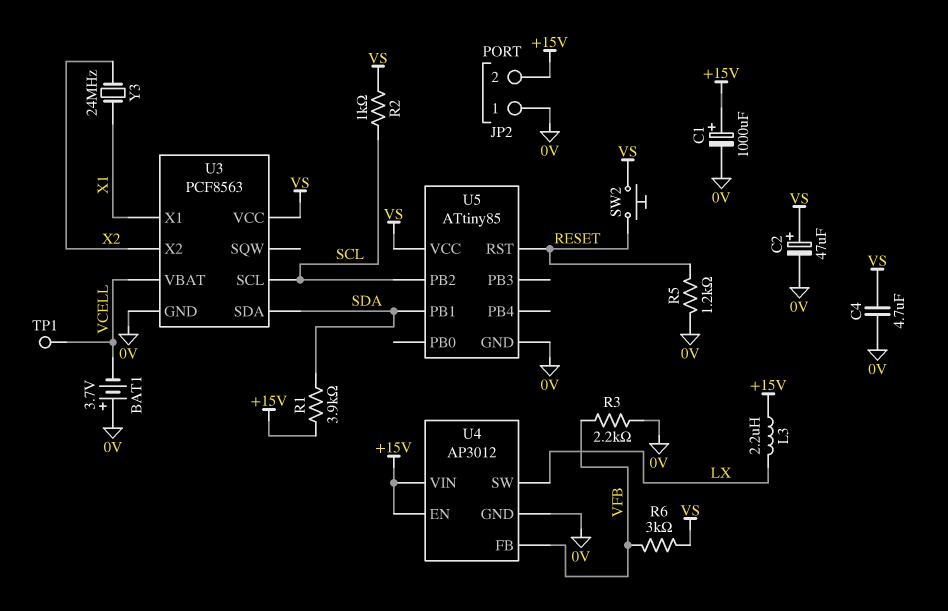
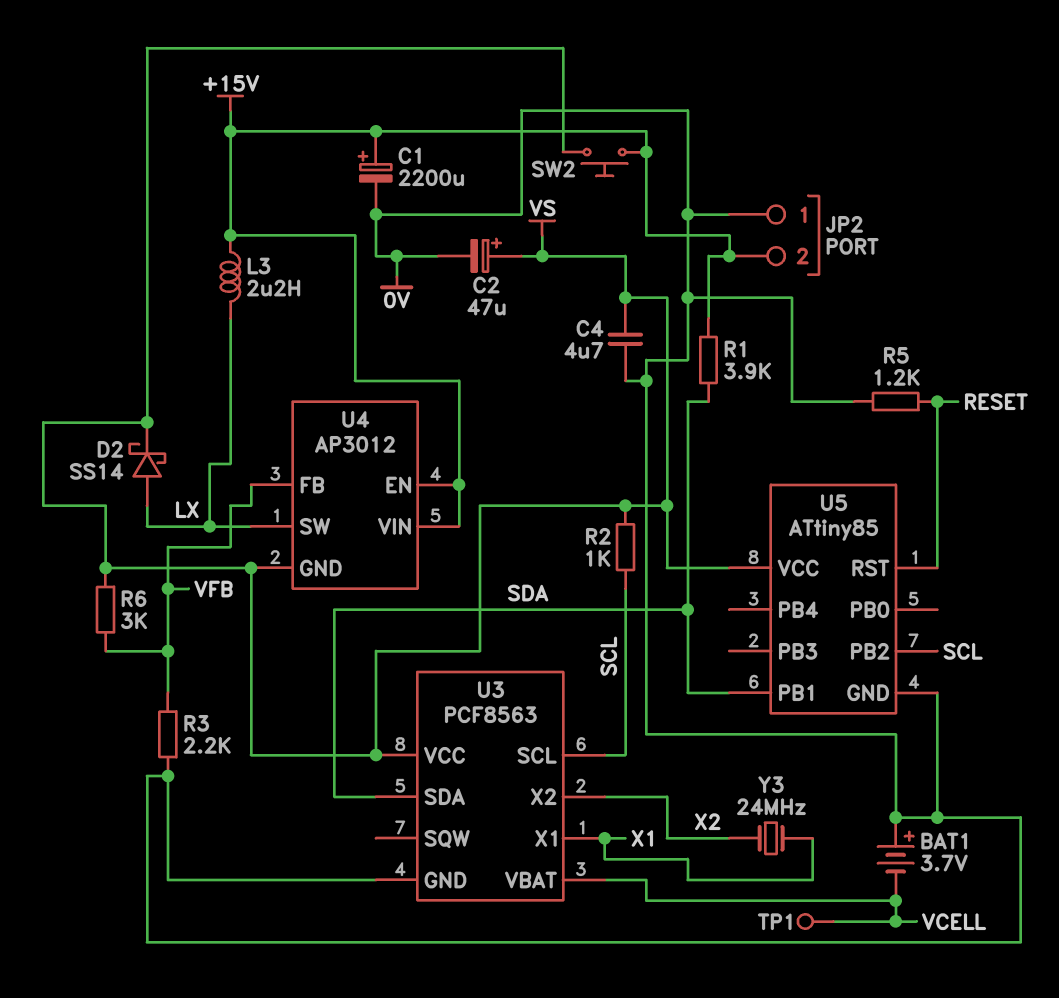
C1: 1000uF (plus +15V, minus 0V) -> 2200uF (plus +15V, minus 0V)
D2: none -> schottky SS14 (A LX, K VS)
SW2: button (RESET, VS) -> button (+15V, VS)
U4 pin GND: 0V -> VS

